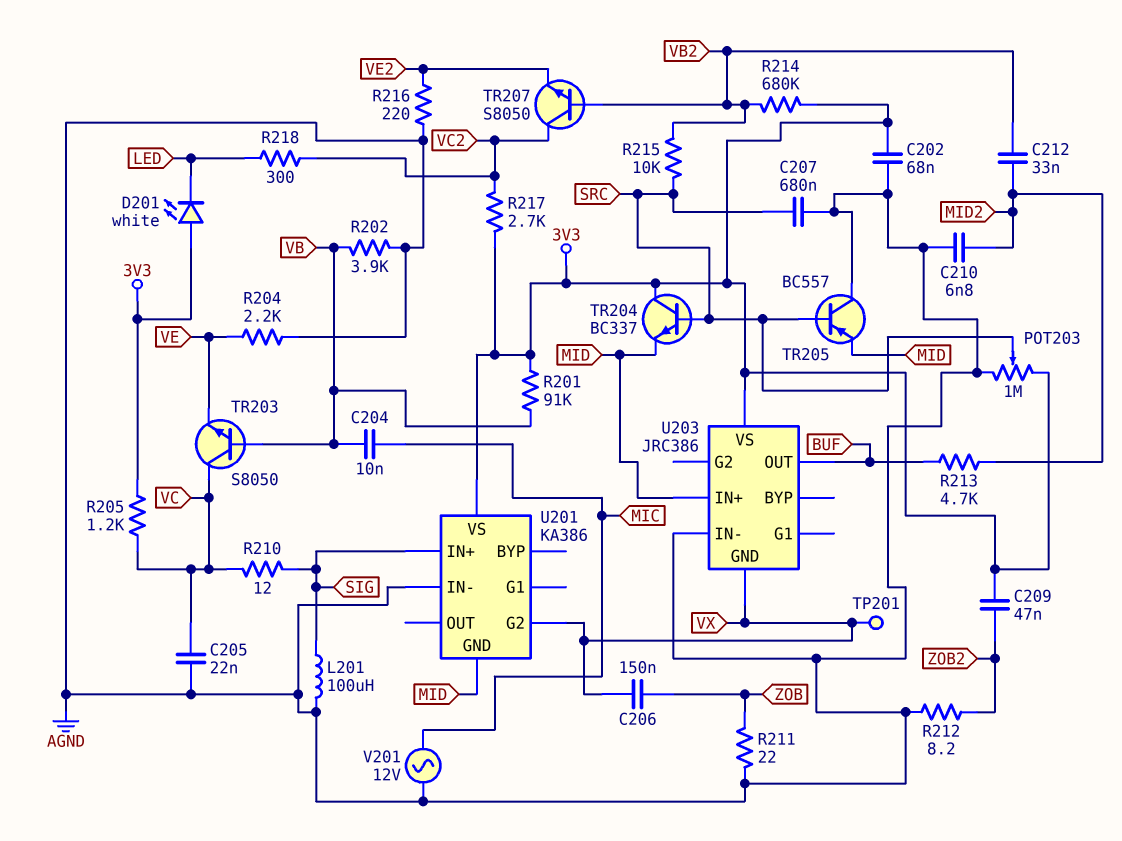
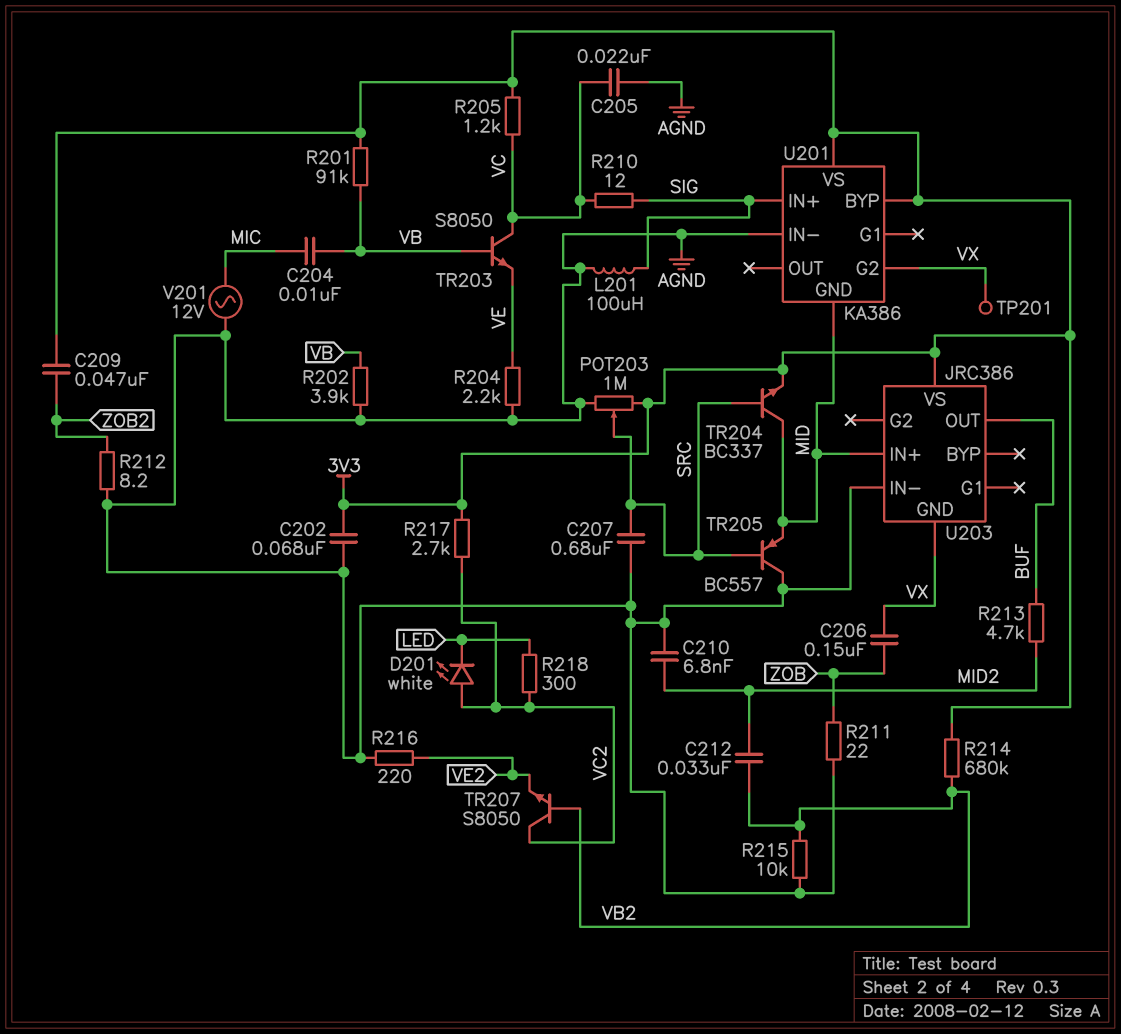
D201: LED white (A 3V3, K LED) -> LED white (A VC2, K LED)
R215: 10k (SRC, VB2) -> 10k (AGND, VB2)
TR204: NPN BC337 (B SRC, C 3V3, E MID) -> NPN BC337 (B SRC, C MID, E 3V3)
U201 pin BYP: none -> 3V3

